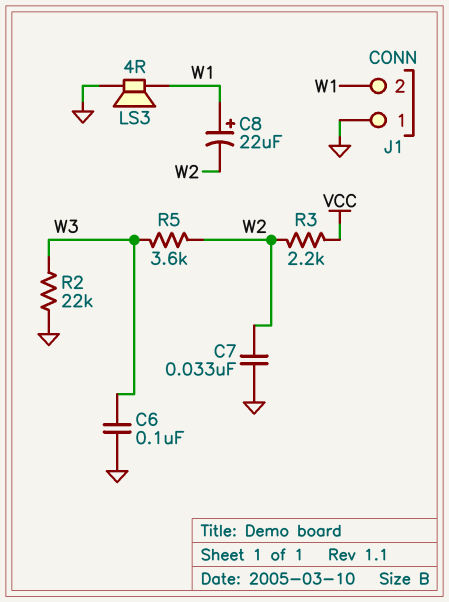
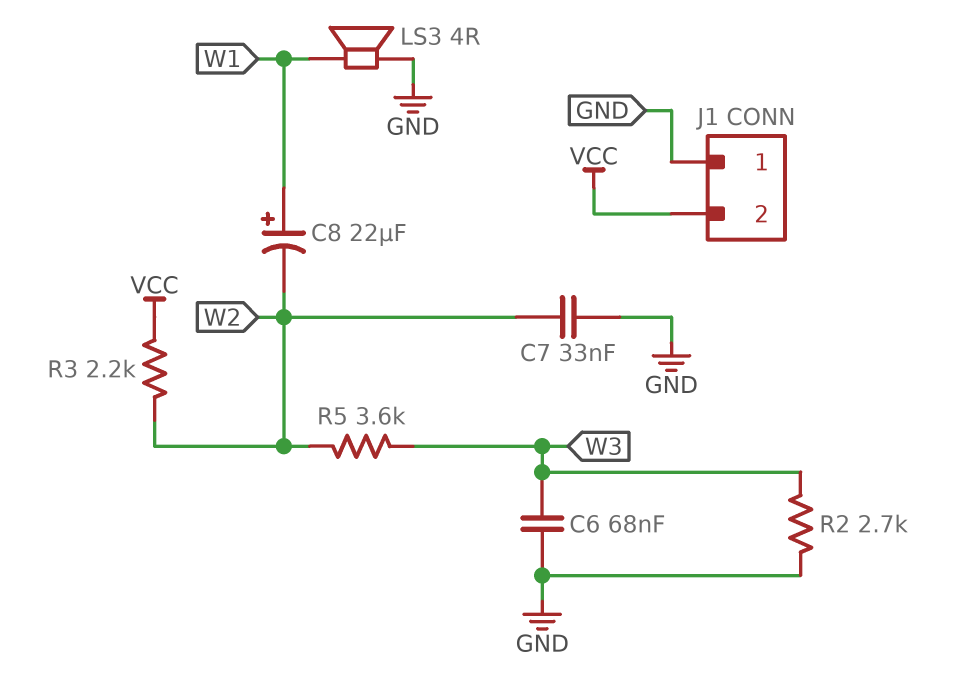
C6: 100nF (GND, W3) -> 68nF (GND, W3)
J1 pin 2: W1 -> VCC
R2: 22k (GND, W3) -> 2.7k (GND, W3)

